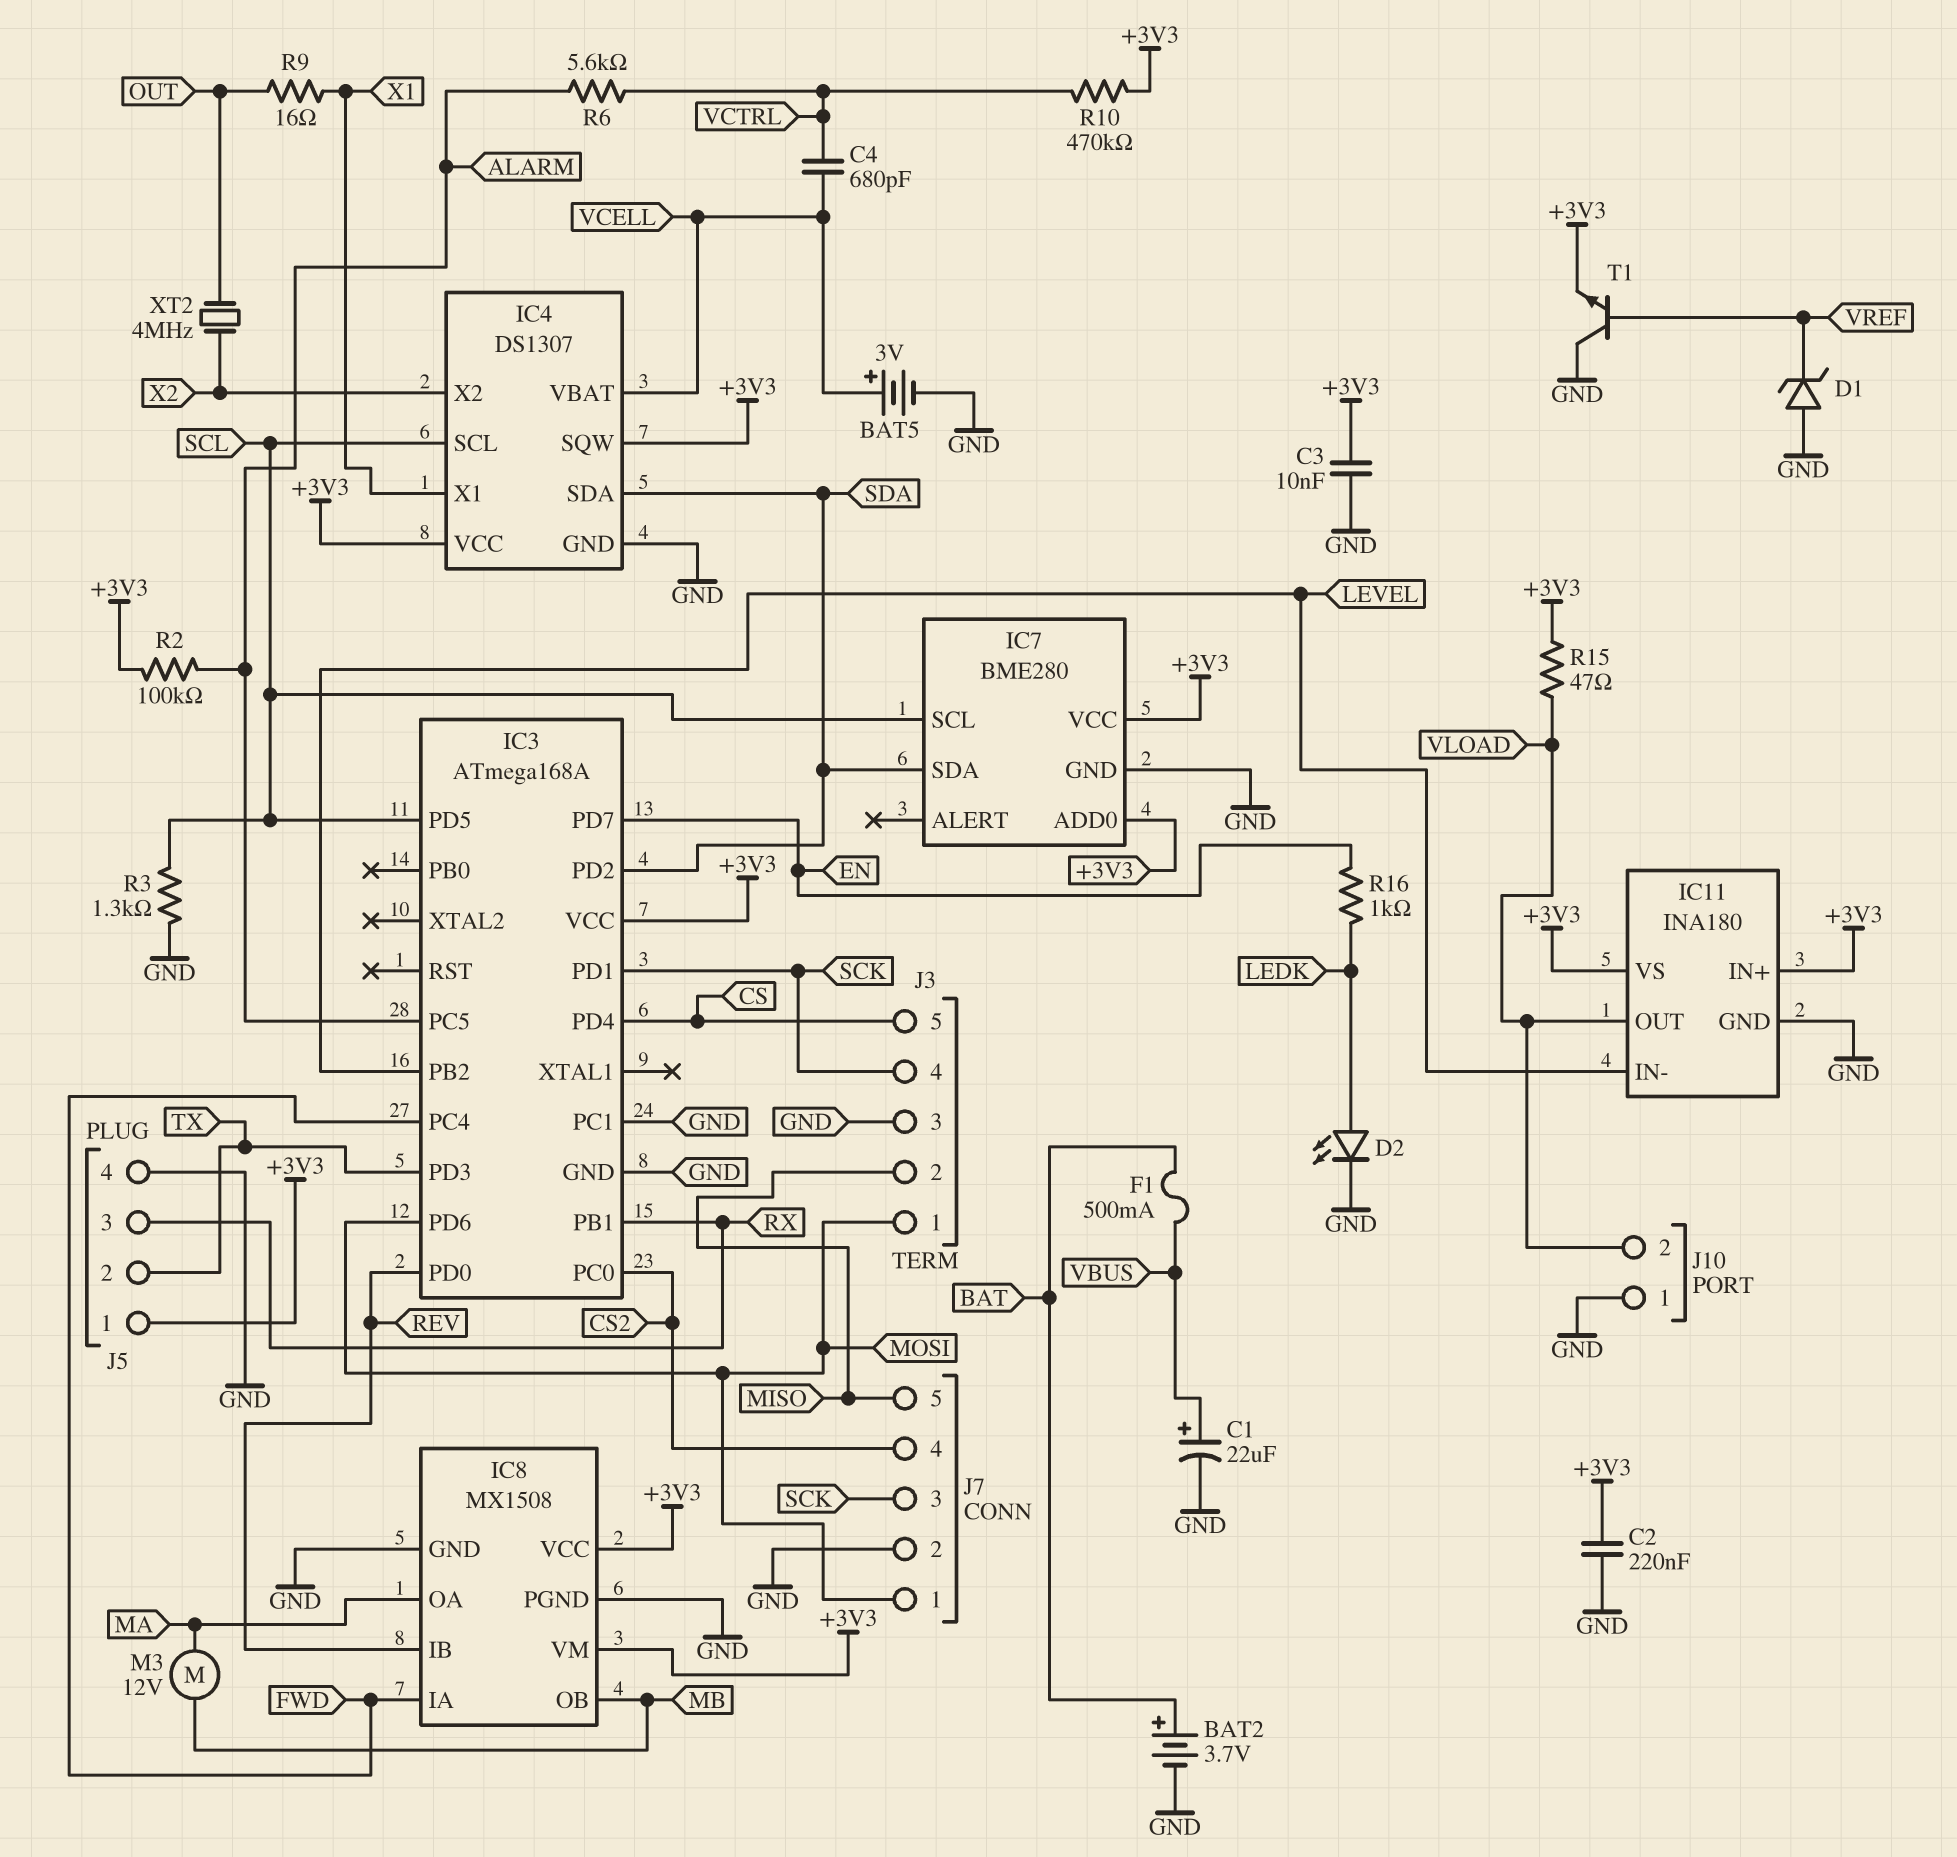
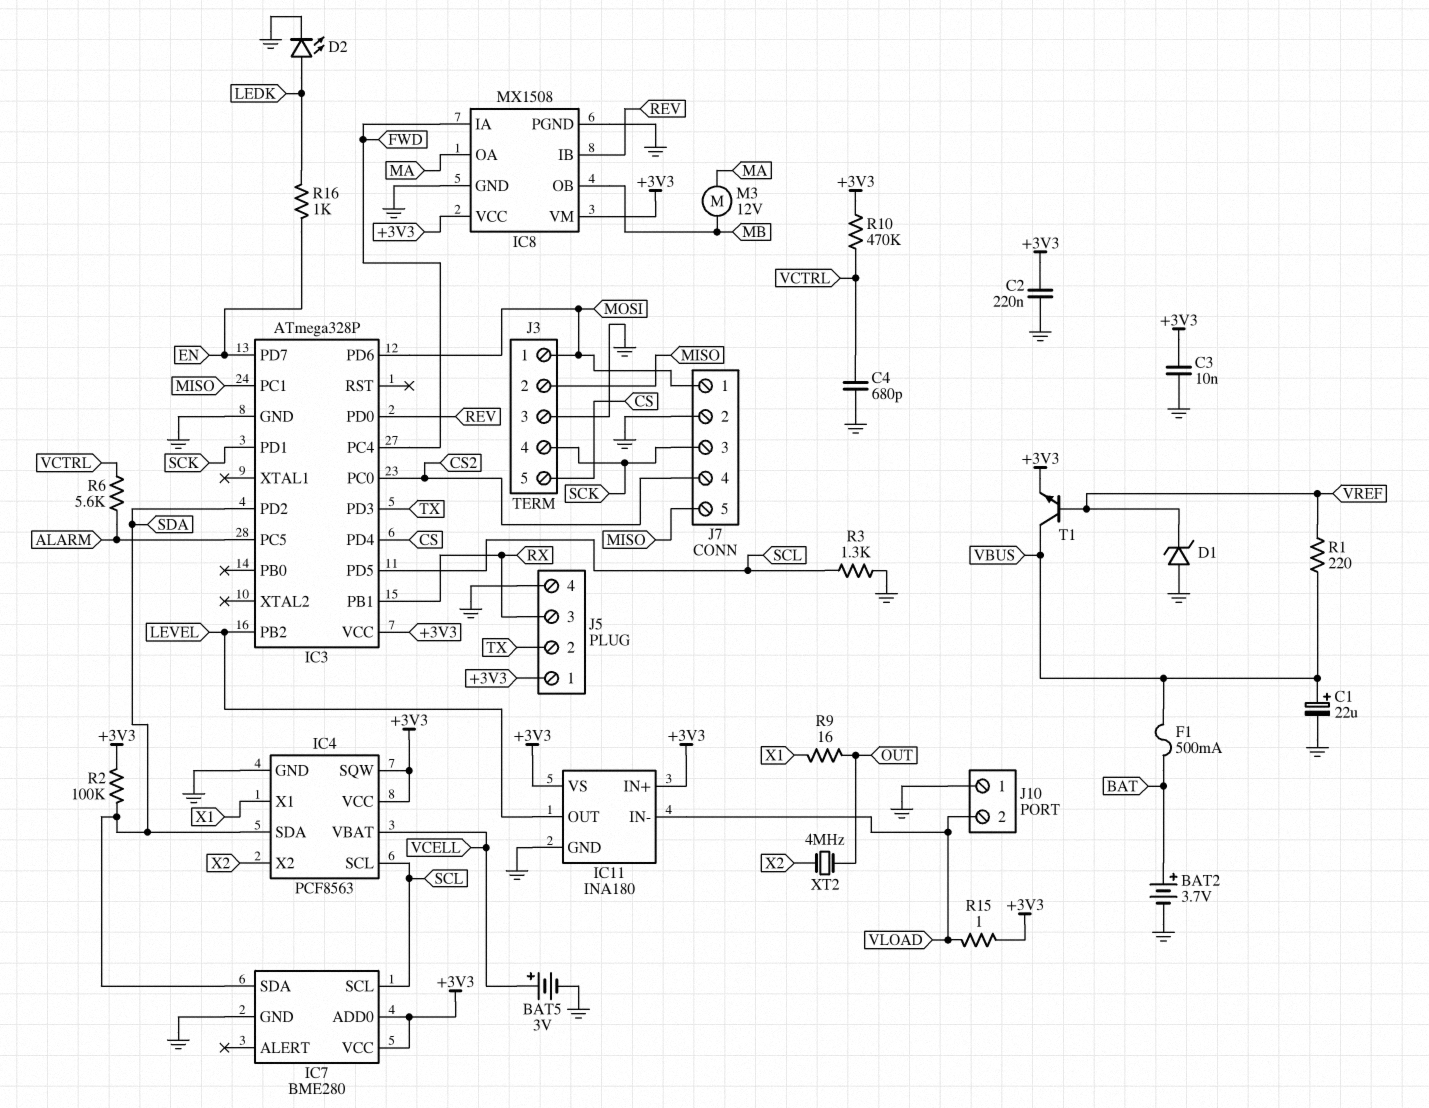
C4: 680pF (VCELL, VCTRL) -> 680pF (GND, VCTRL)
IC3: ATmega168A -> ATmega328P
IC3 pin PC1: GND -> MISO
IC4: DS1307 -> PCF8563
IC11 pin IN-: LEVEL -> VLOAD
IC11 pin OUT: VLOAD -> LEVEL
R1: none -> 220 (VBUS, VREF)
R2: 100k (+3V3, ALARM) -> 100k (+3V3, SDA)
R15: 47 (+3V3, VLOAD) -> 1 (+3V3, VLOAD)
T1: NPN (B VREF, C GND, E +3V3) -> NPN (B VREF, C VBUS, E +3V3)

